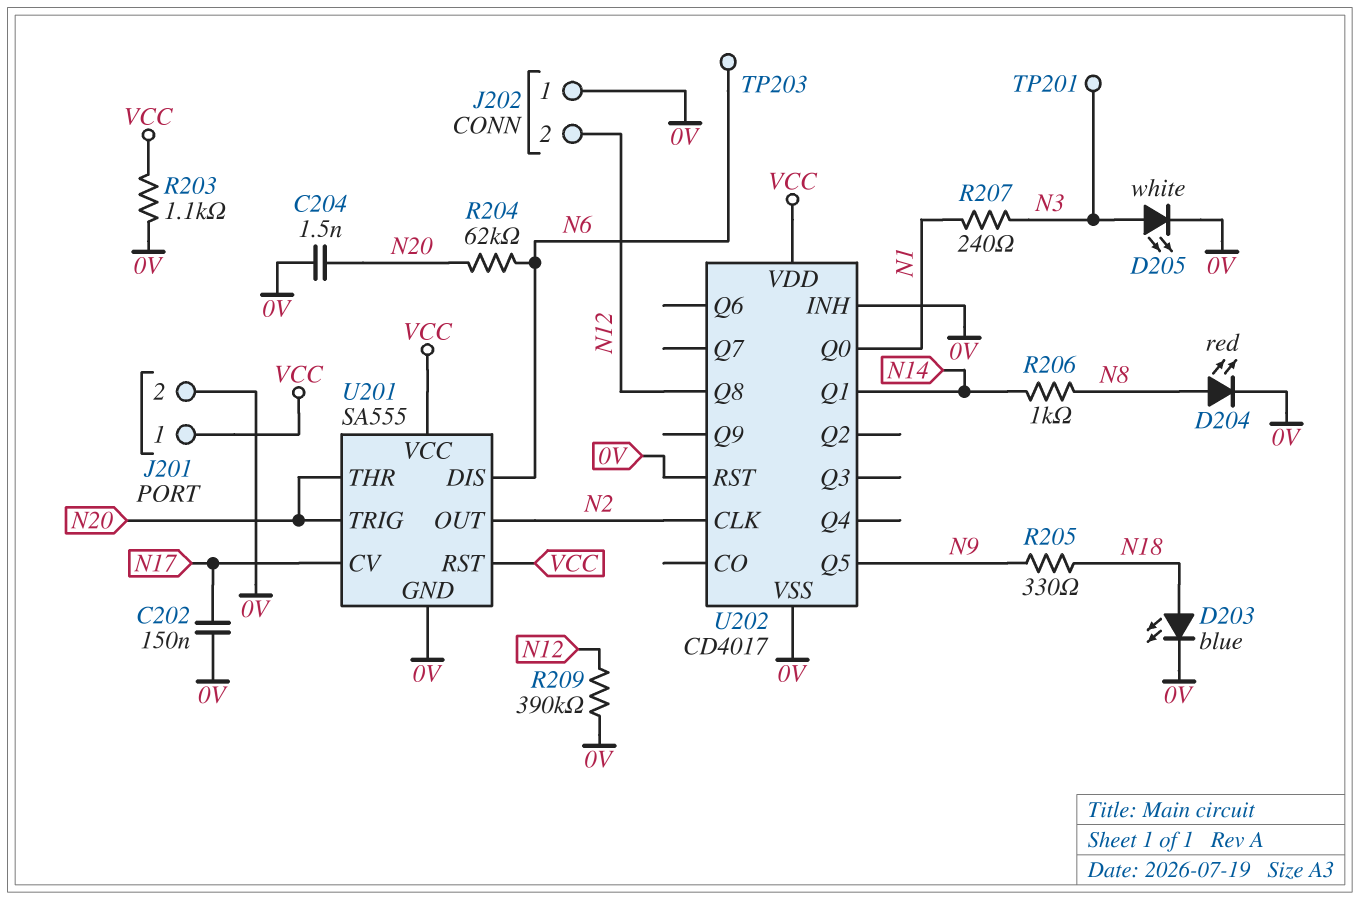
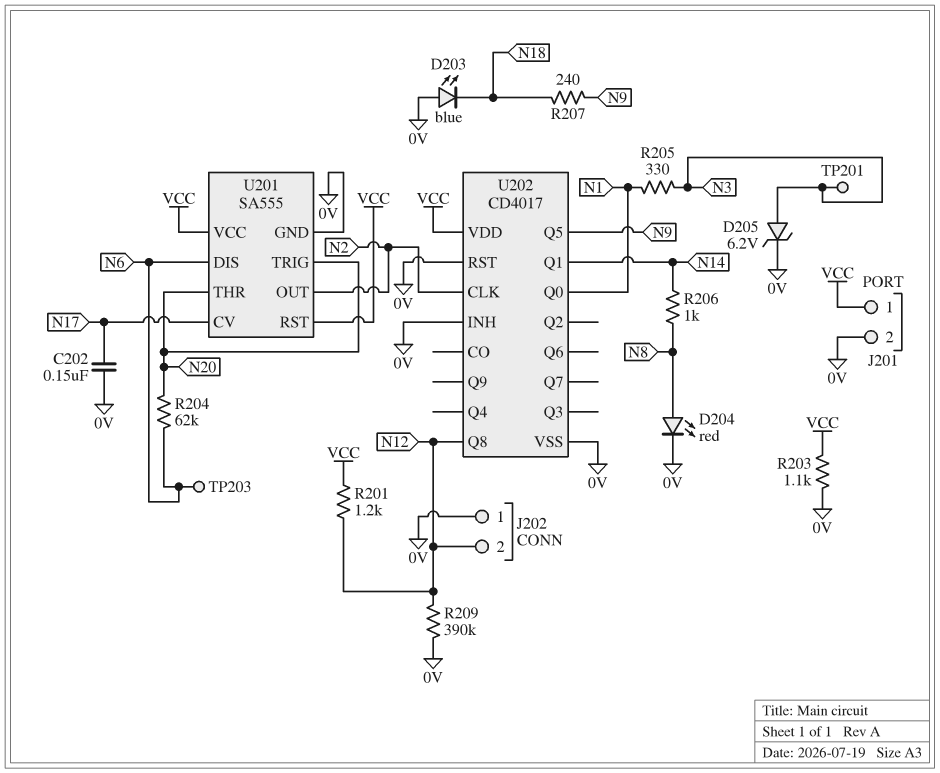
C204: 1.5nF (0V, N20) -> none
D203: LED blue (A N18, K 0V) -> LED blue (A 0V, K N18)
D205: LED white (A N3, K 0V) -> zener 6.2V (A N3, K 0V)
R201: none -> 1.2k (N12, VCC)
R205: 330 (N9, N18) -> 330 (N1, N3)
R207: 240 (N1, N3) -> 240 (N9, N18)

